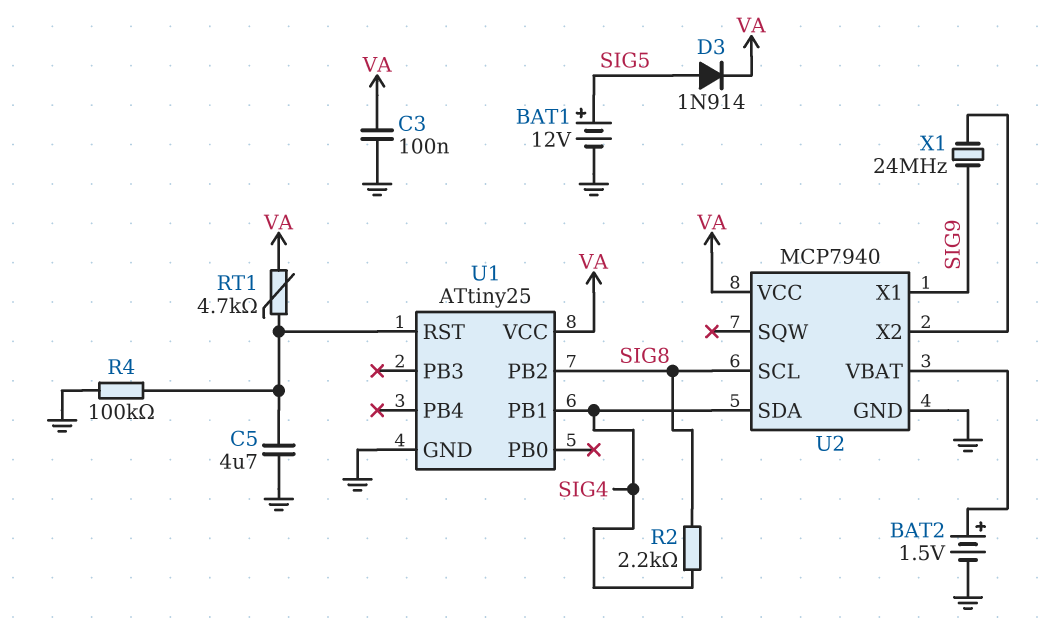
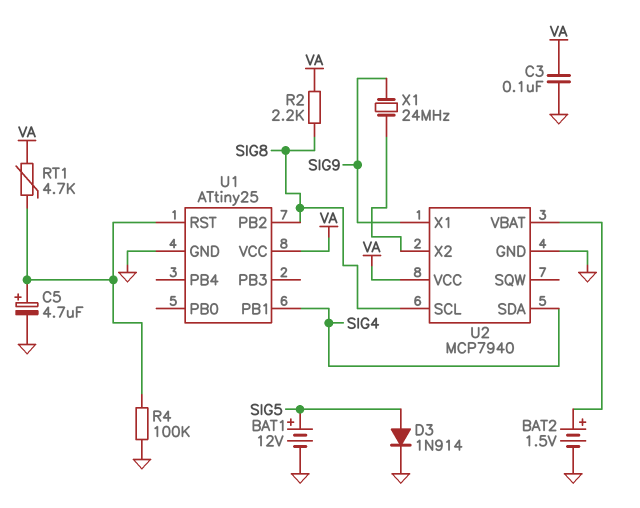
C5: 4.7uF (GND, U1/RST) -> 4.7uF (plus U1/RST, minus GND)
D3: diode 1N914 (A SIG5, K VA) -> diode 1N914 (A SIG5, K GND)
R2: 2.2k (SIG4, SIG8) -> 2.2k (SIG8, VA)

